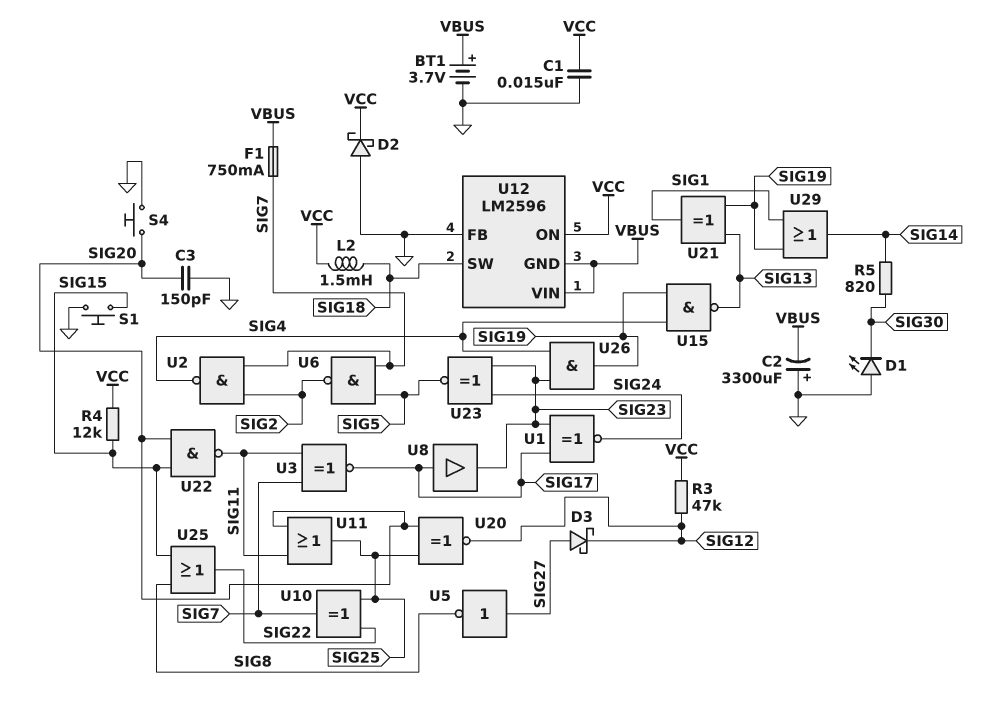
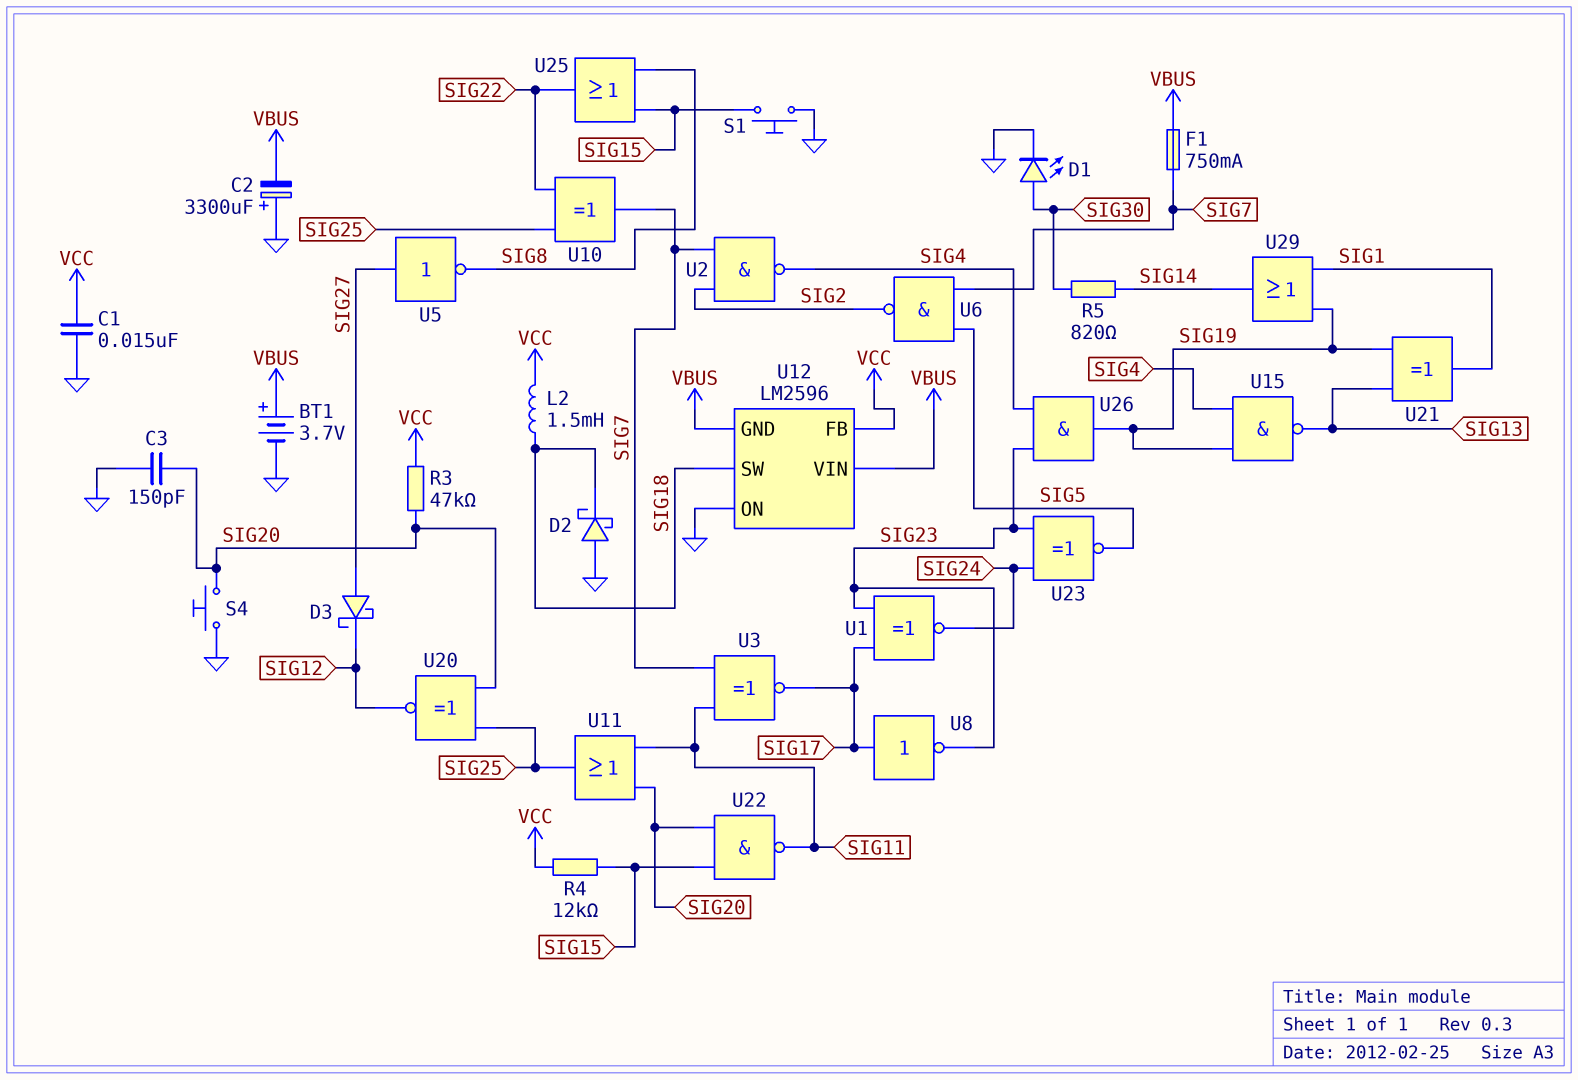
D1: LED (A GND, K SIG30) -> LED (A SIG30, K GND)
D2: schottky (A GND, K VCC) -> schottky (A GND, K SIG18)
R3: 47k (SIG12, VCC) -> 47k (SIG20, VCC)
U8: buffer (in SIG17, out SIG23) -> NOT (in SIG17, out SIG23)
U12 pin FB: GND -> VCC
U12 pin ON: VCC -> GND

